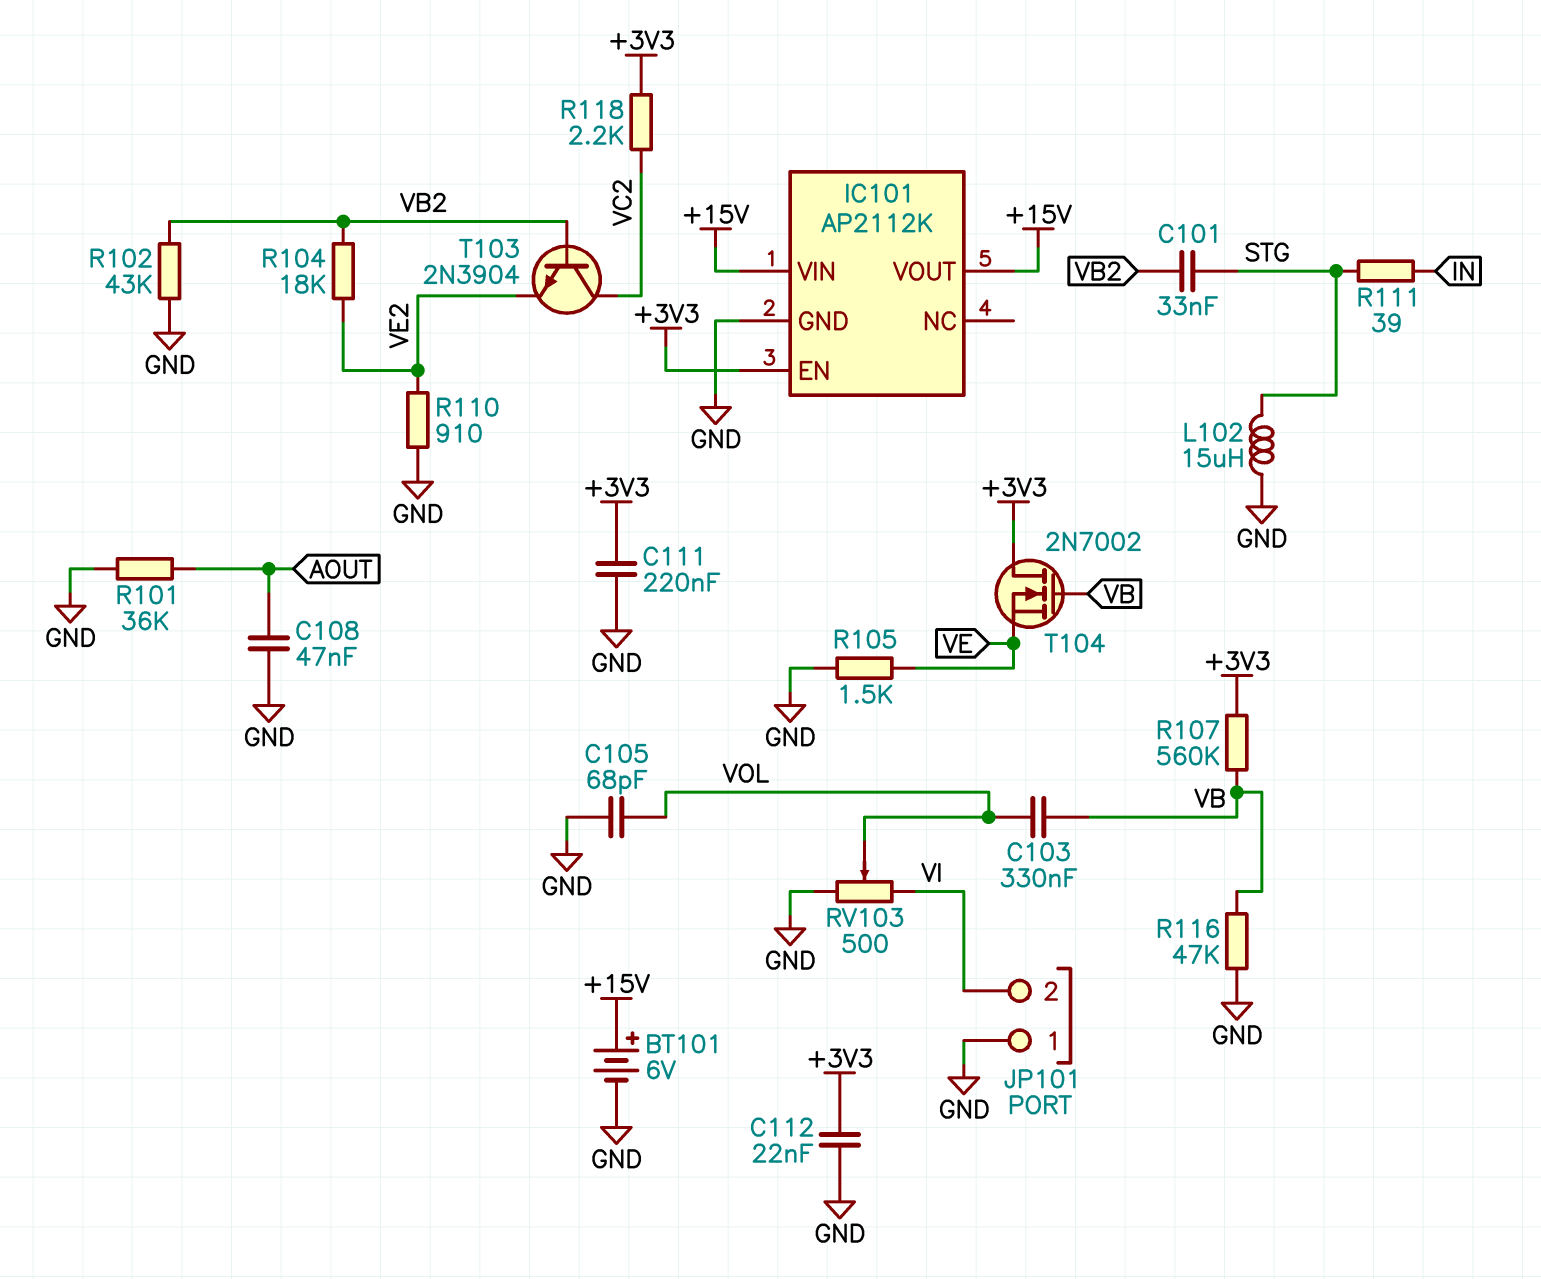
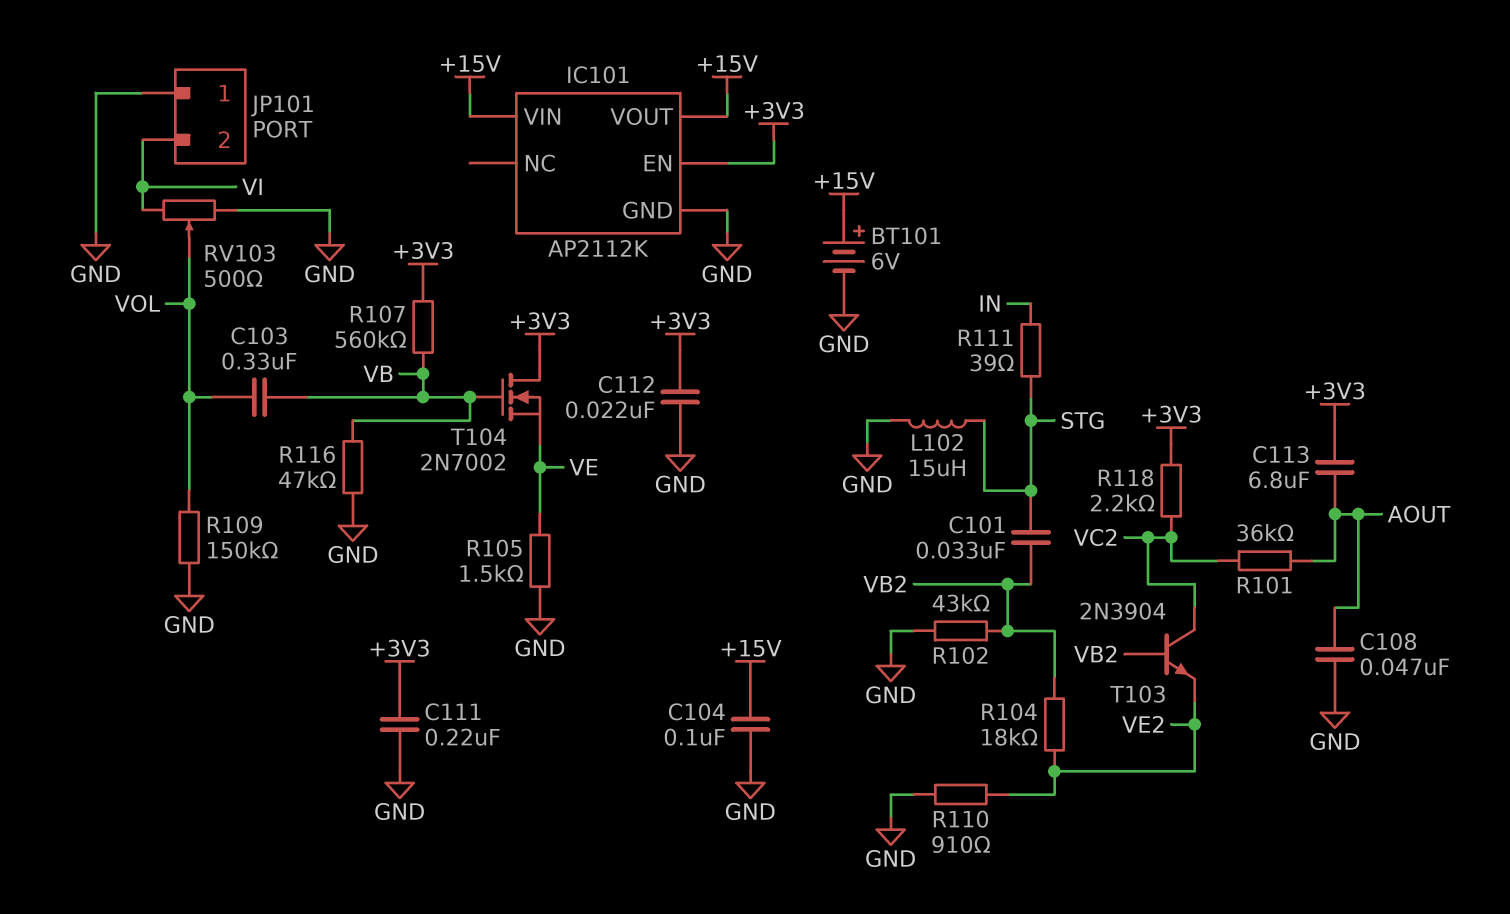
C104: none -> 100nF (+15V, GND)
C105: 68pF (GND, VOL) -> none
C113: none -> 6.8uF (+3V3, AOUT)
R101: 36k (AOUT, GND) -> 36k (AOUT, VC2)
R109: none -> 150k (GND, VOL)

